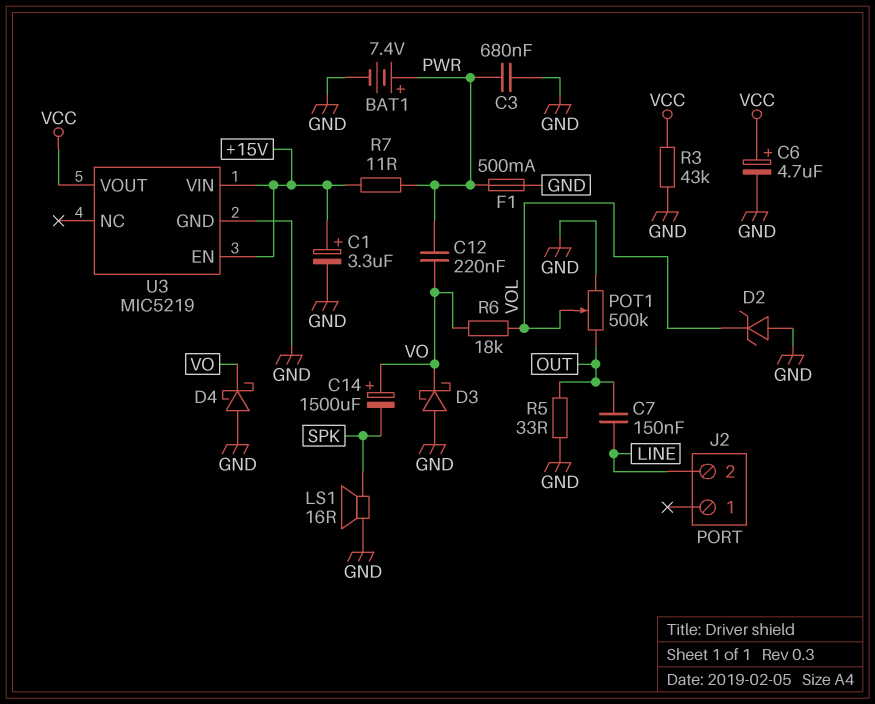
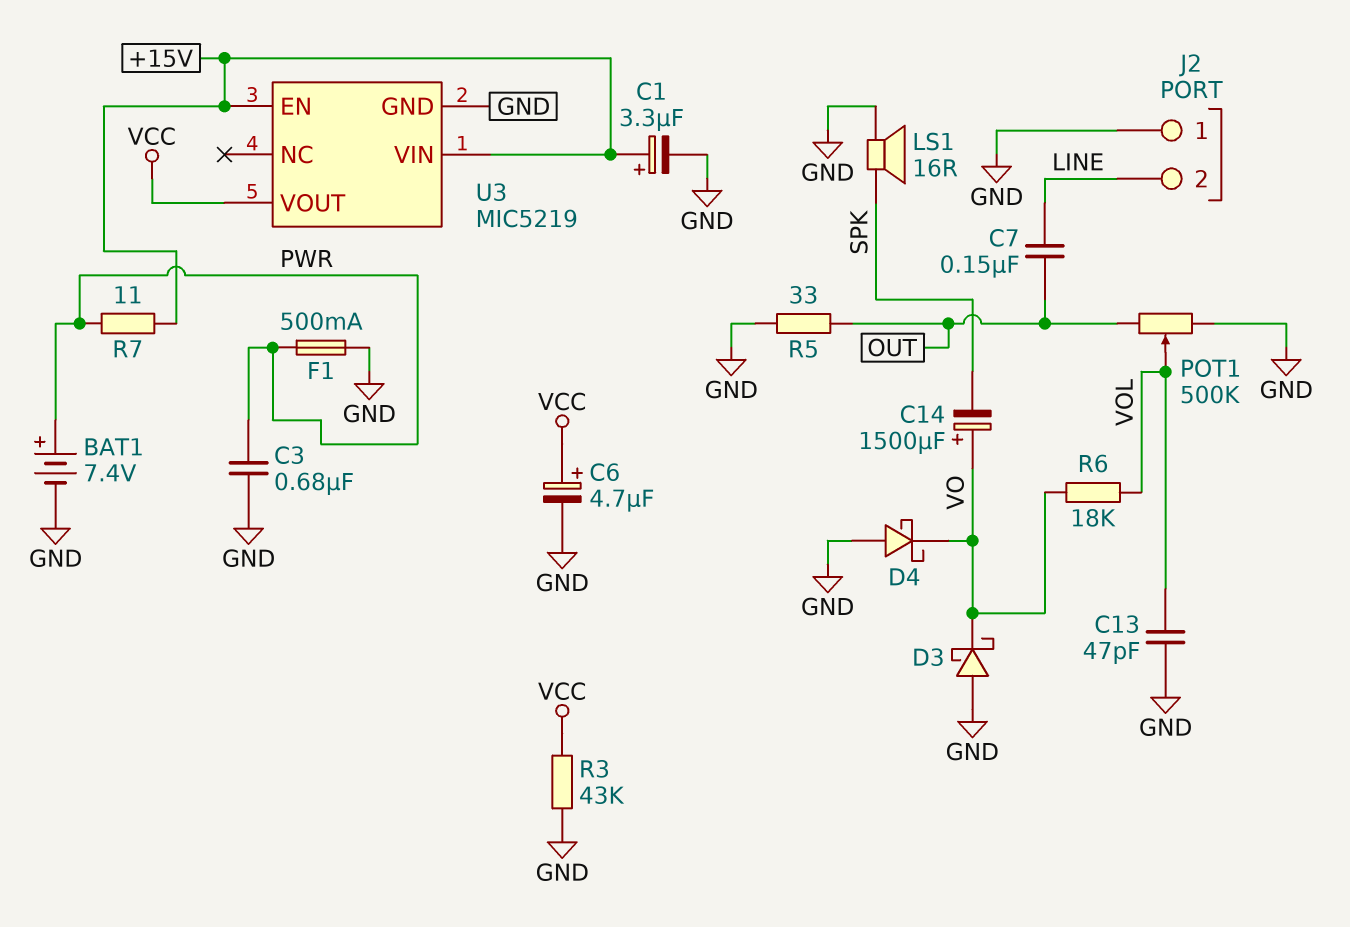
C12: 220nF (PWR, VO) -> none
C13: none -> 47pF (GND, VOL)
D2: zener (A GND, K VOL) -> none
J2 pin 1: none -> GND

